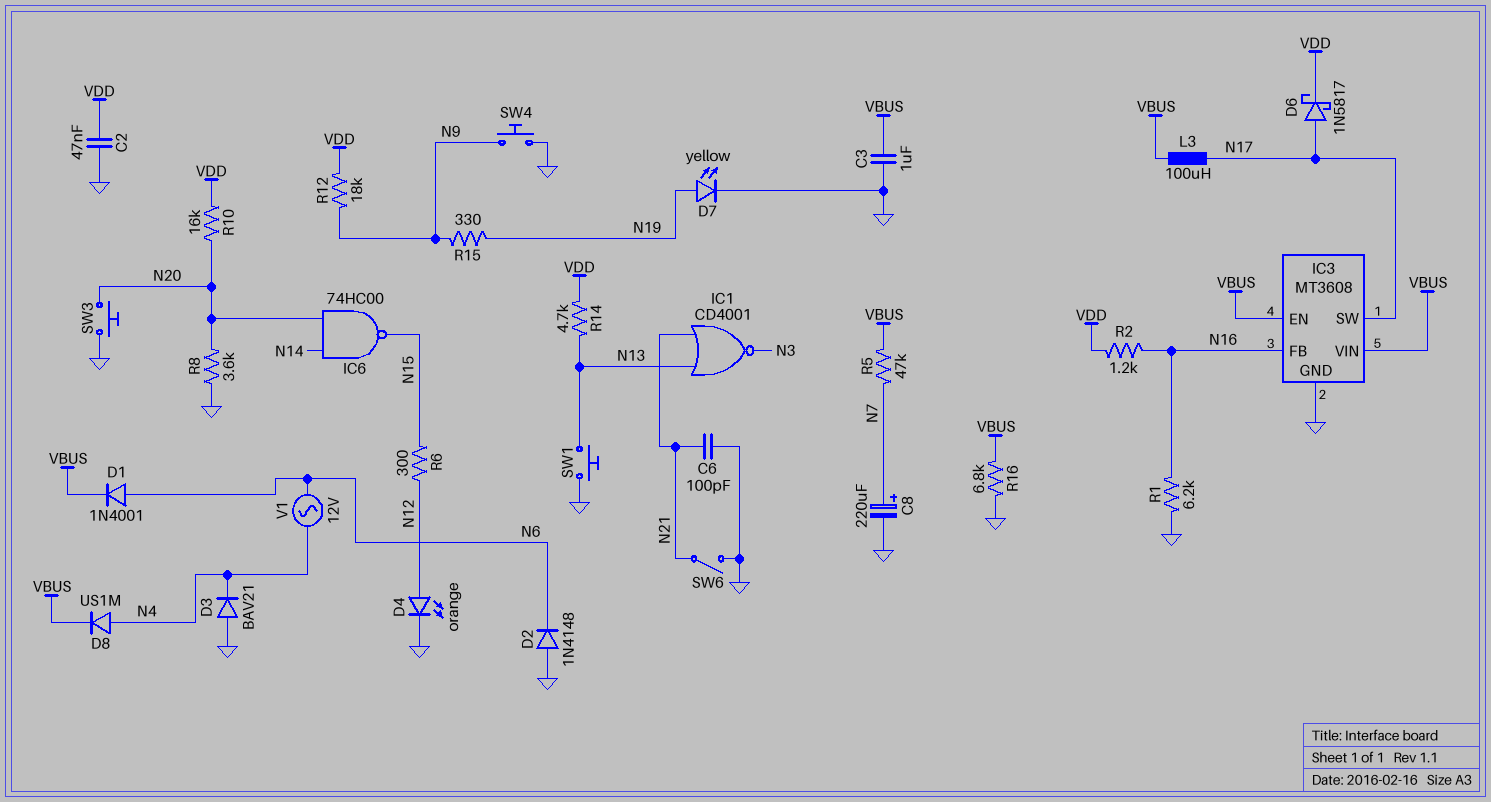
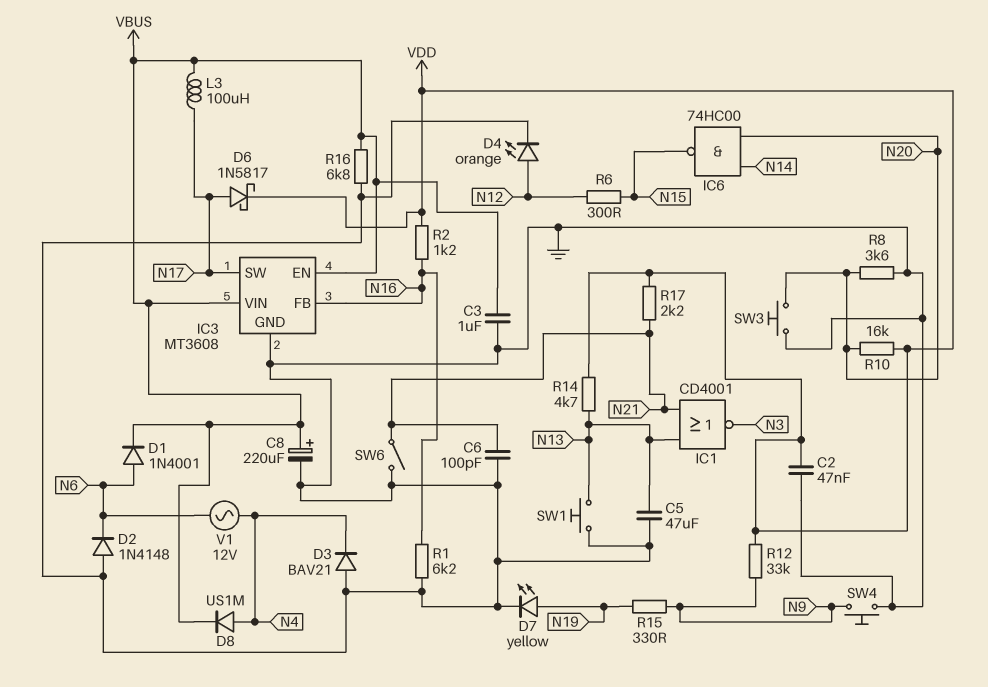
C5: none -> 47uF (GND, N13)
C8: 220uF (plus N7, minus GND) -> 220uF (plus VBUS, minus GND)
R5: 47k (N7, VBUS) -> none
R12: 18k (N9, VDD) -> 33k (N9, VDD)
R17: none -> 2.2k (N21, VDD)

